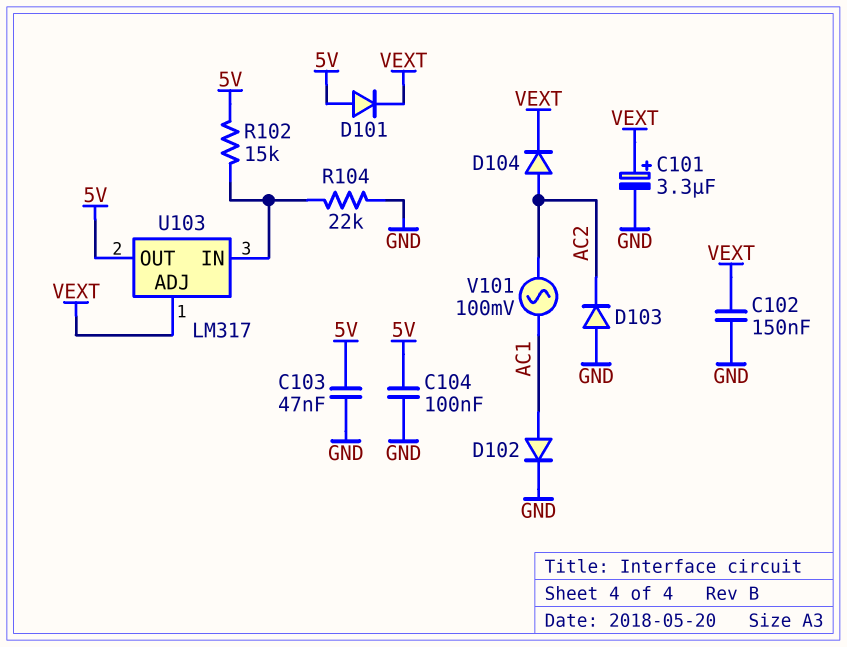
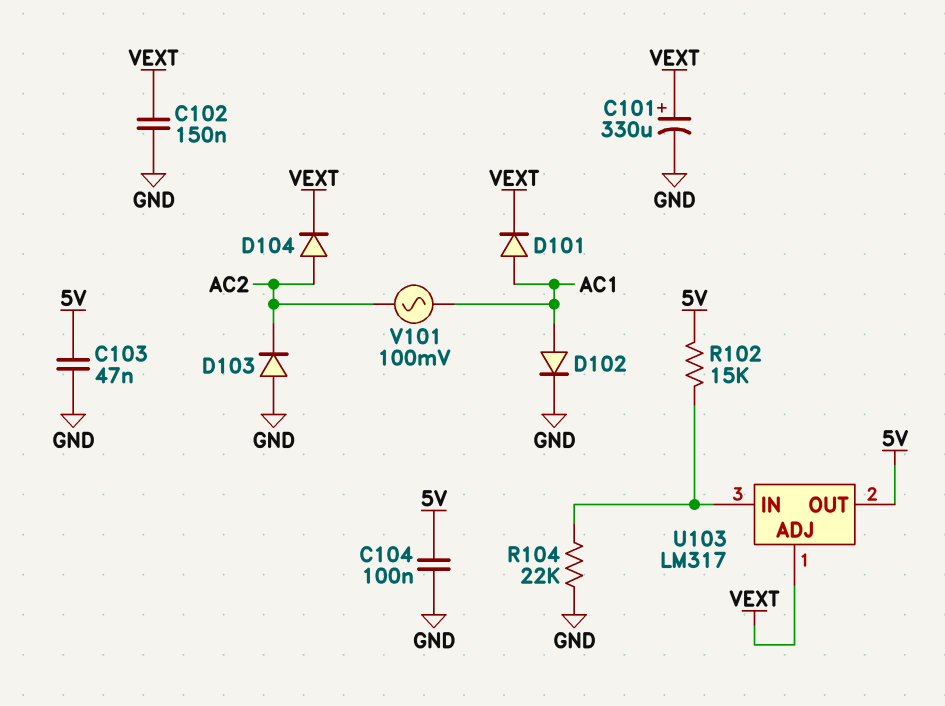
C101: 3.3uF (plus VEXT, minus GND) -> 330uF (plus VEXT, minus GND)
D101: diode (A 5V, K VEXT) -> diode (A AC1, K VEXT)

